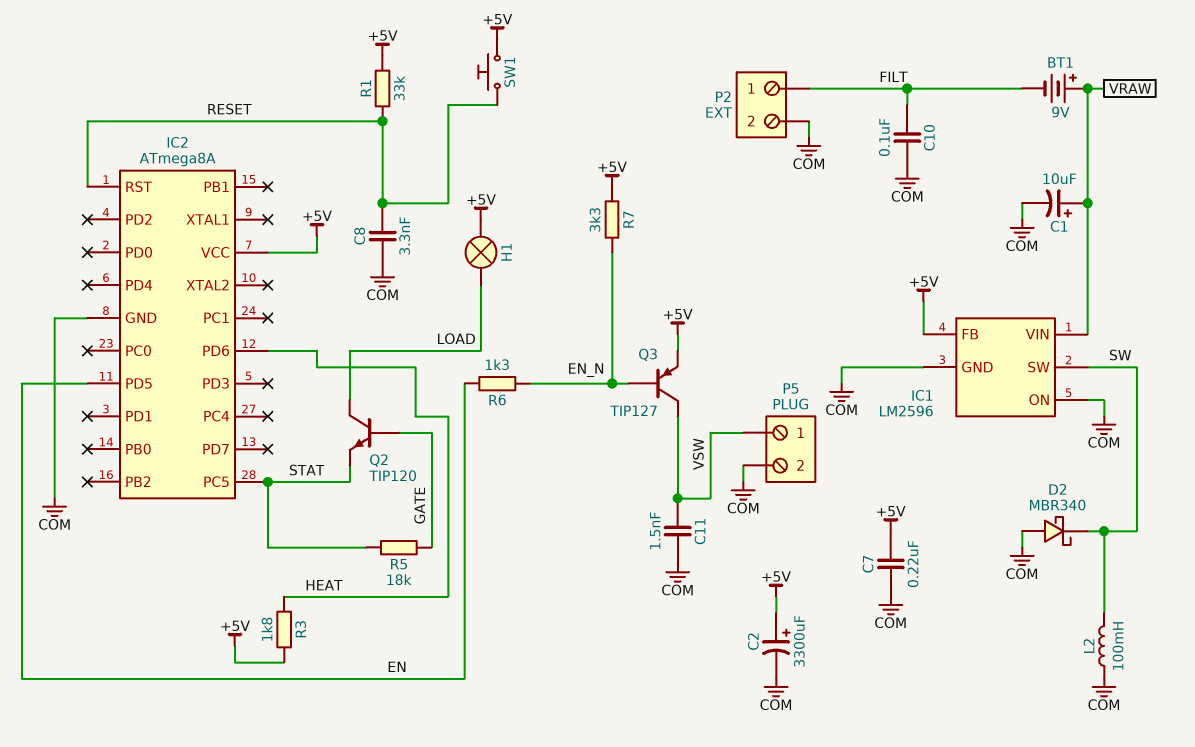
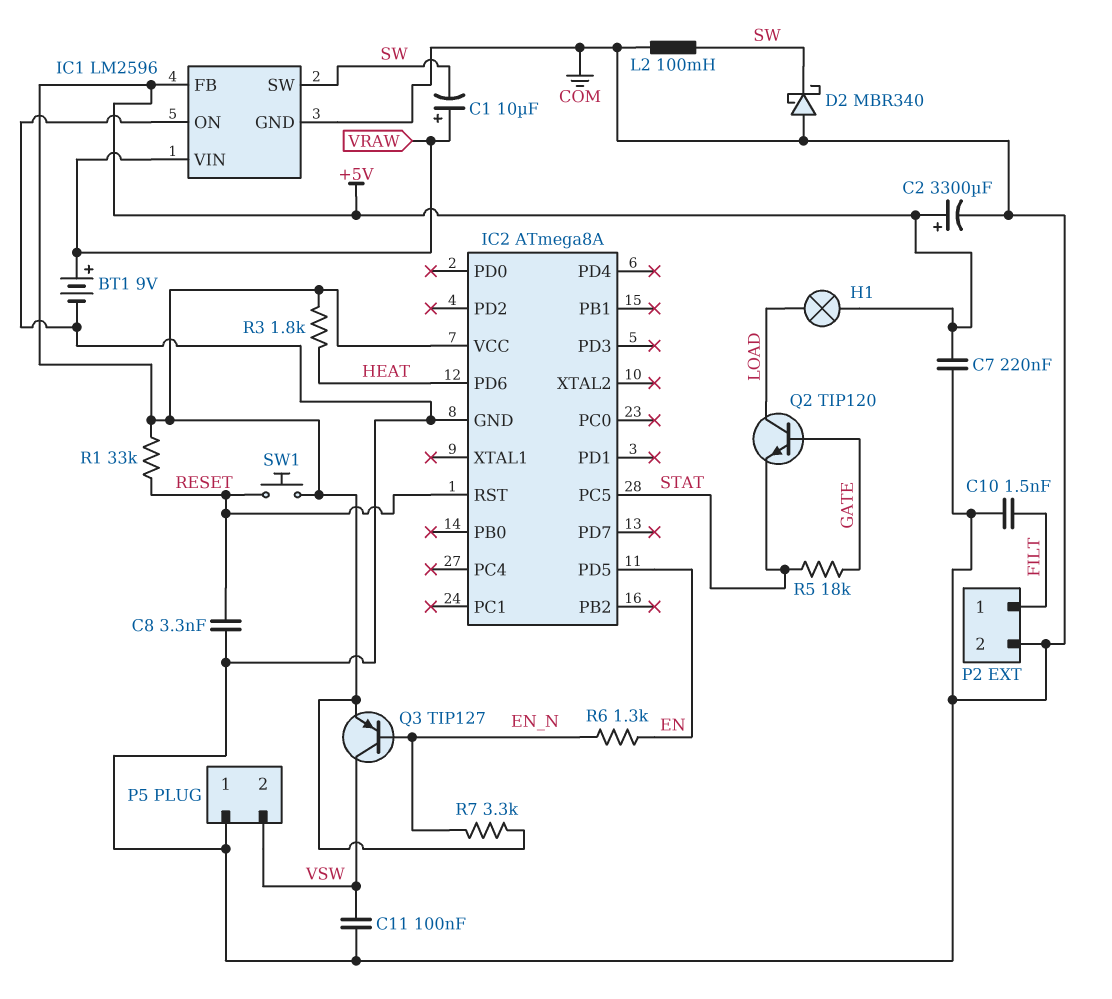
BT1: 9V (plus VRAW, minus FILT) -> 9V (plus VRAW, minus COM)
C1: 10uF (plus VRAW, minus COM) -> 10uF (plus VRAW, minus SW)
C10: 100nF (COM, FILT) -> 1.5nF (COM, FILT)
C11: 1.5nF (COM, VSW) -> 100nF (COM, VSW)
P5 pin 1: VSW -> COM
P5 pin 2: COM -> VSW

